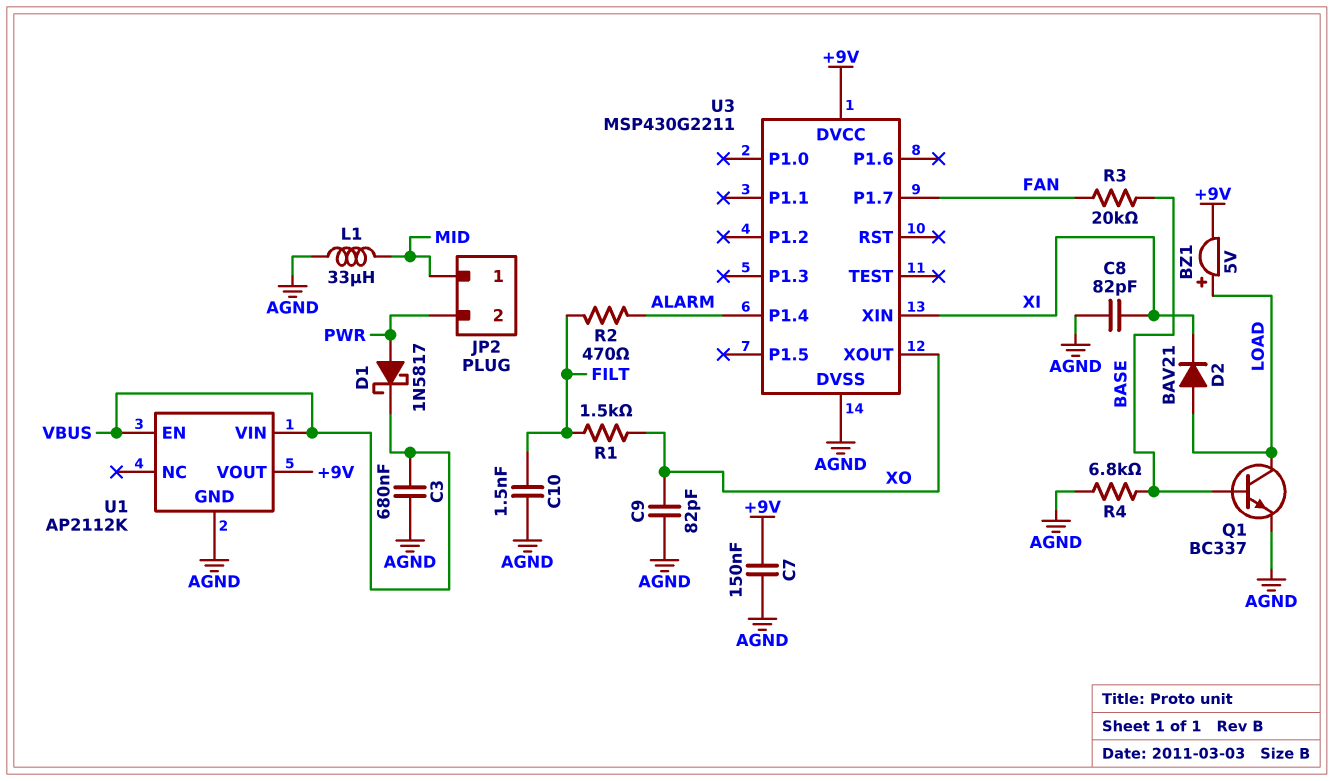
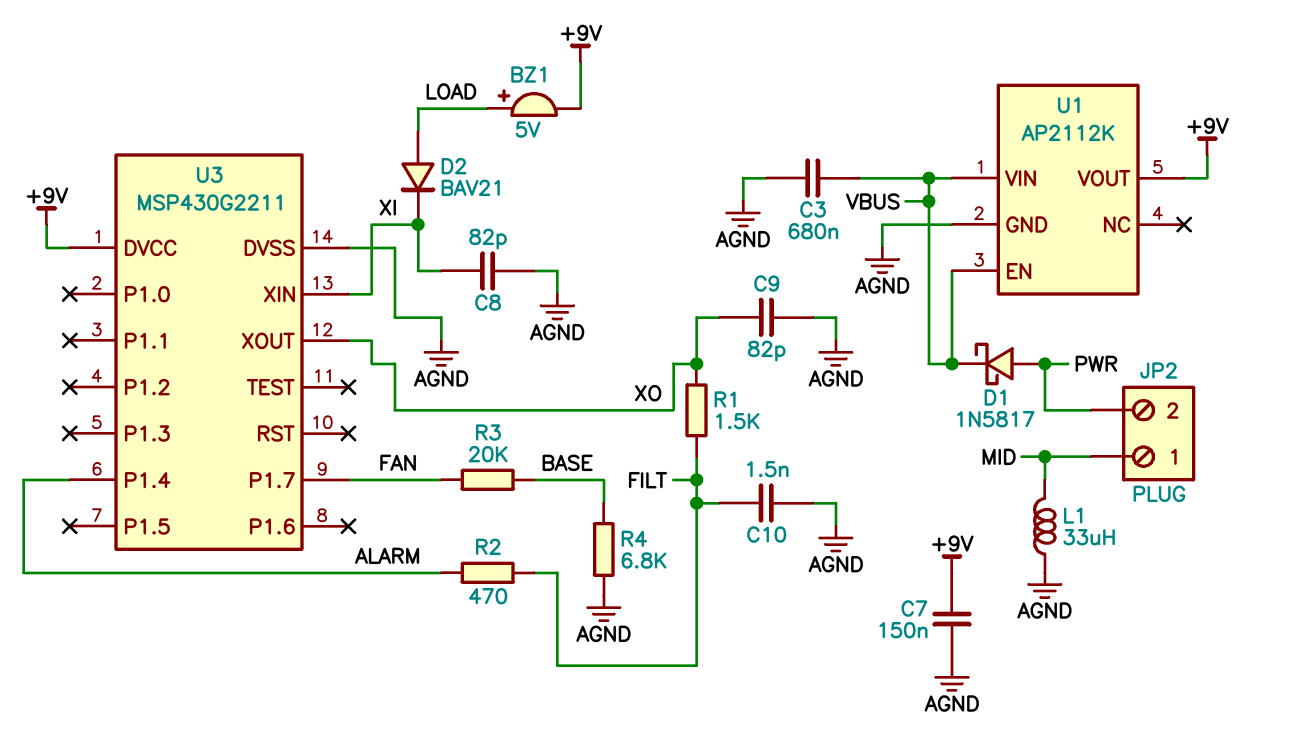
Q1: NPN BC337 (B BASE, C LOAD, E AGND) -> none

